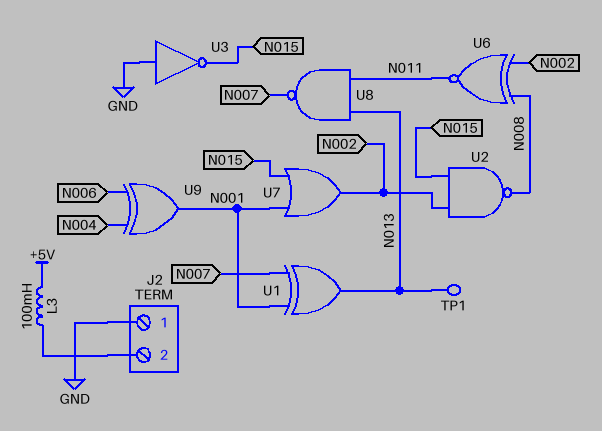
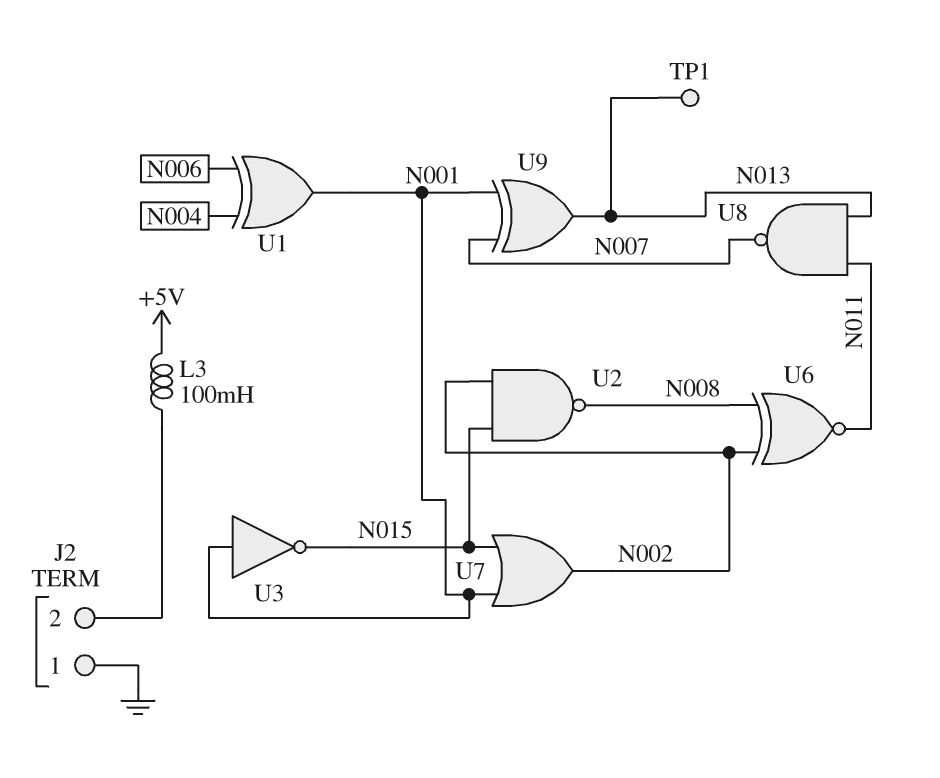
U1: XOR (in N001, in N007, out N013) -> XOR (in N004, in N006, out N001)
U3: NOT (in GND, out N015) -> NOT (in N001, out N015)
U9: XOR (in N004, in N006, out N001) -> XOR (in N001, in N007, out N013)

